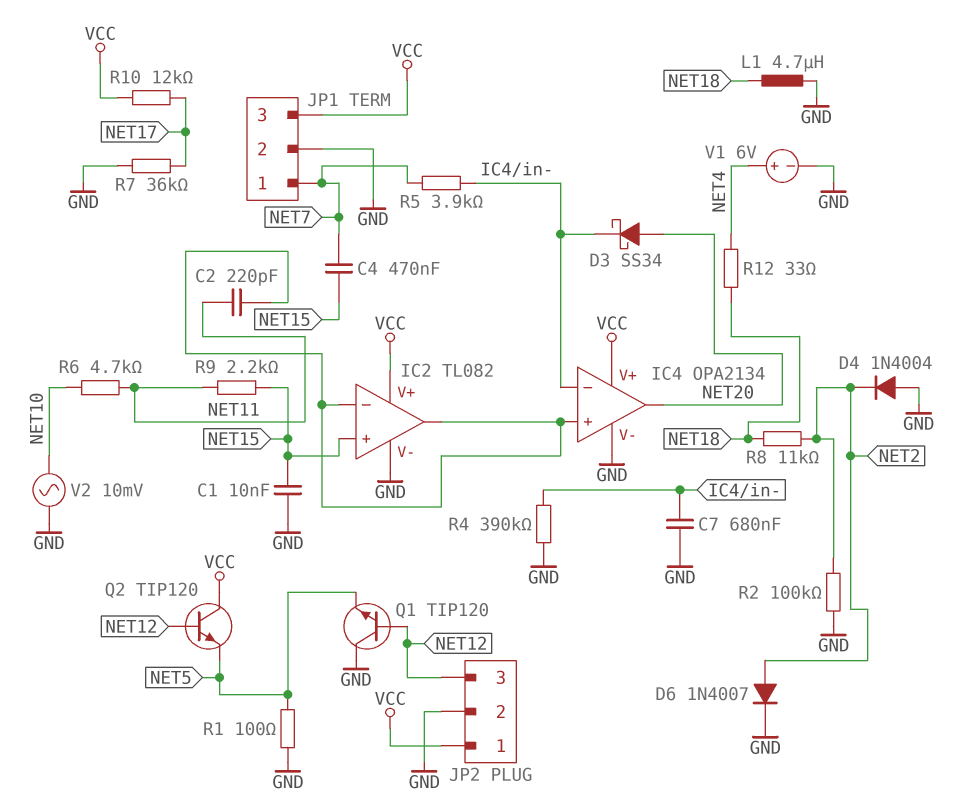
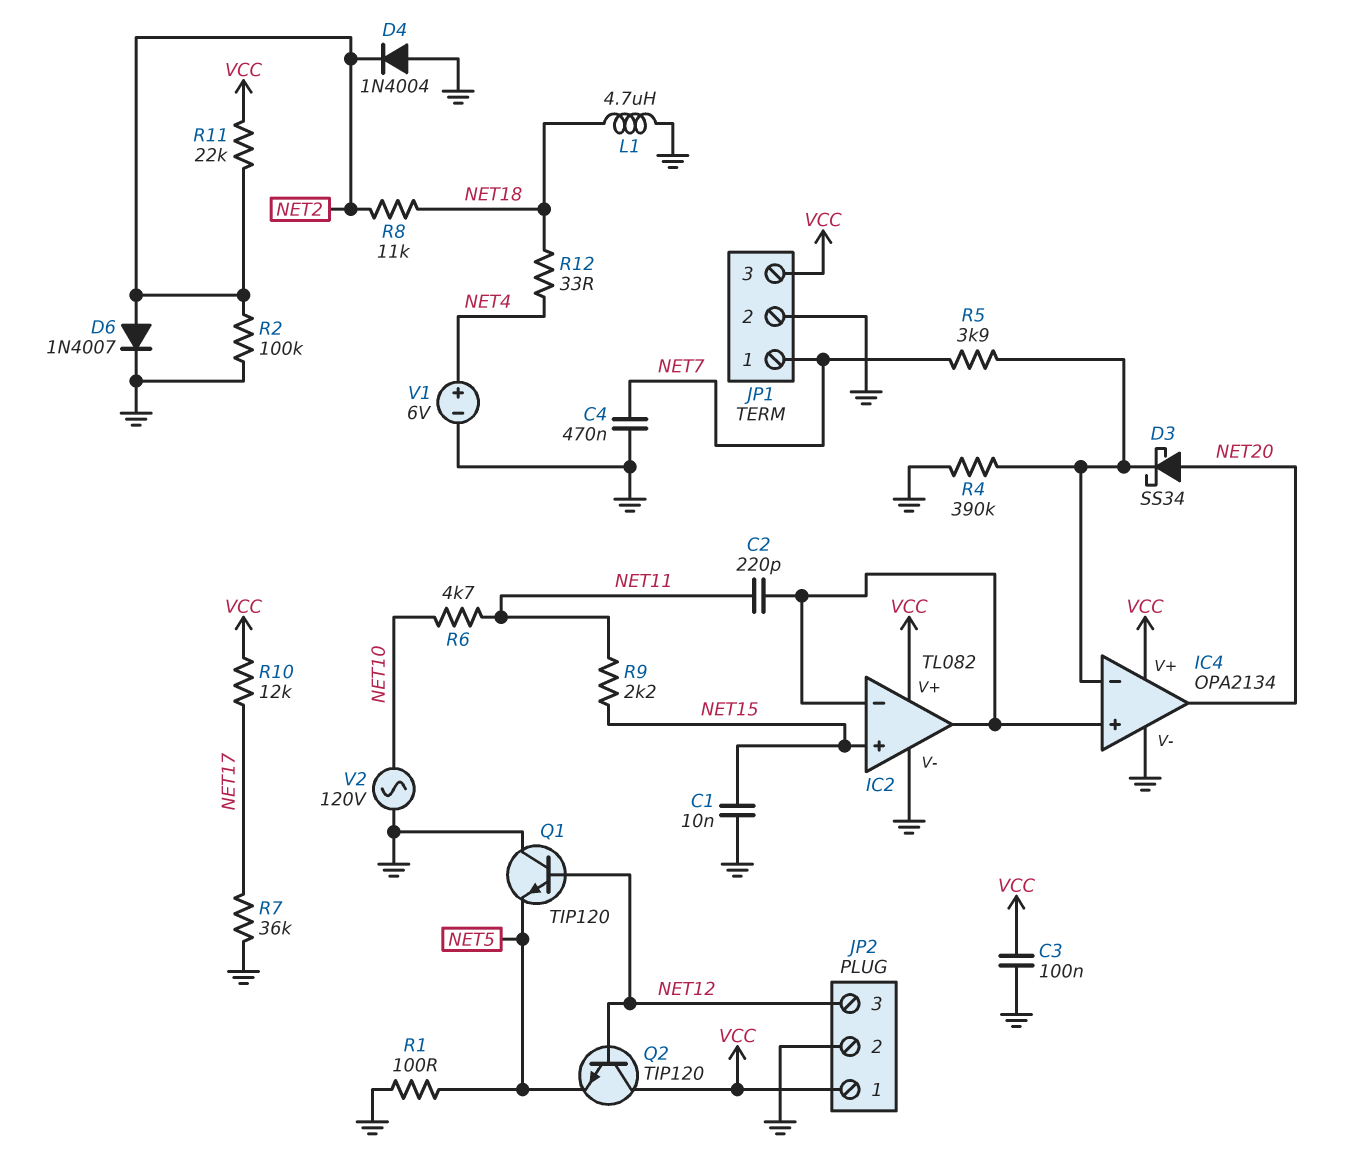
C3: none -> 100nF (GND, VCC)
C4: 470nF (NET7, NET15) -> 470nF (GND, NET7)
C7: 680nF (GND, IC4/in-) -> none
R11: none -> 22k (NET2, VCC)
V2: AC 10mV (GND, NET10) -> AC 120V (GND, NET10)

